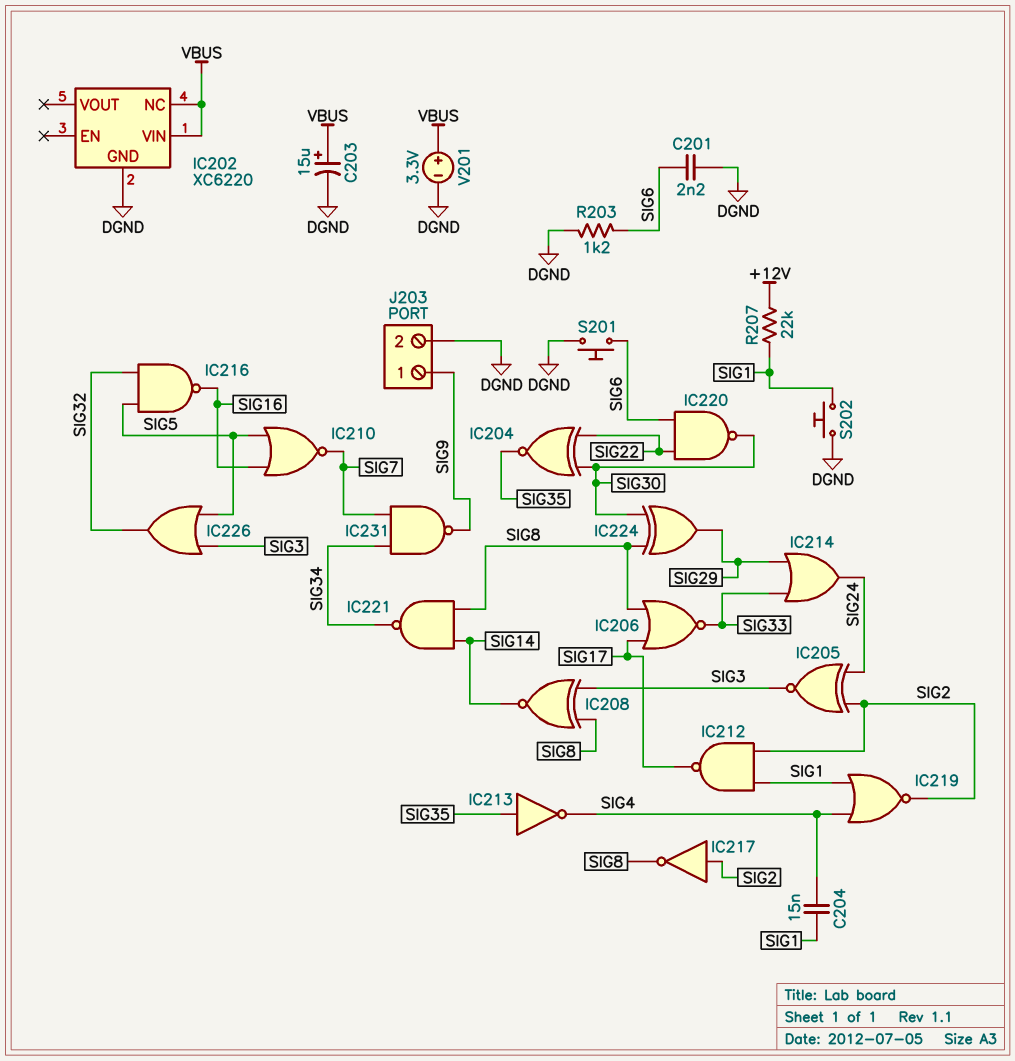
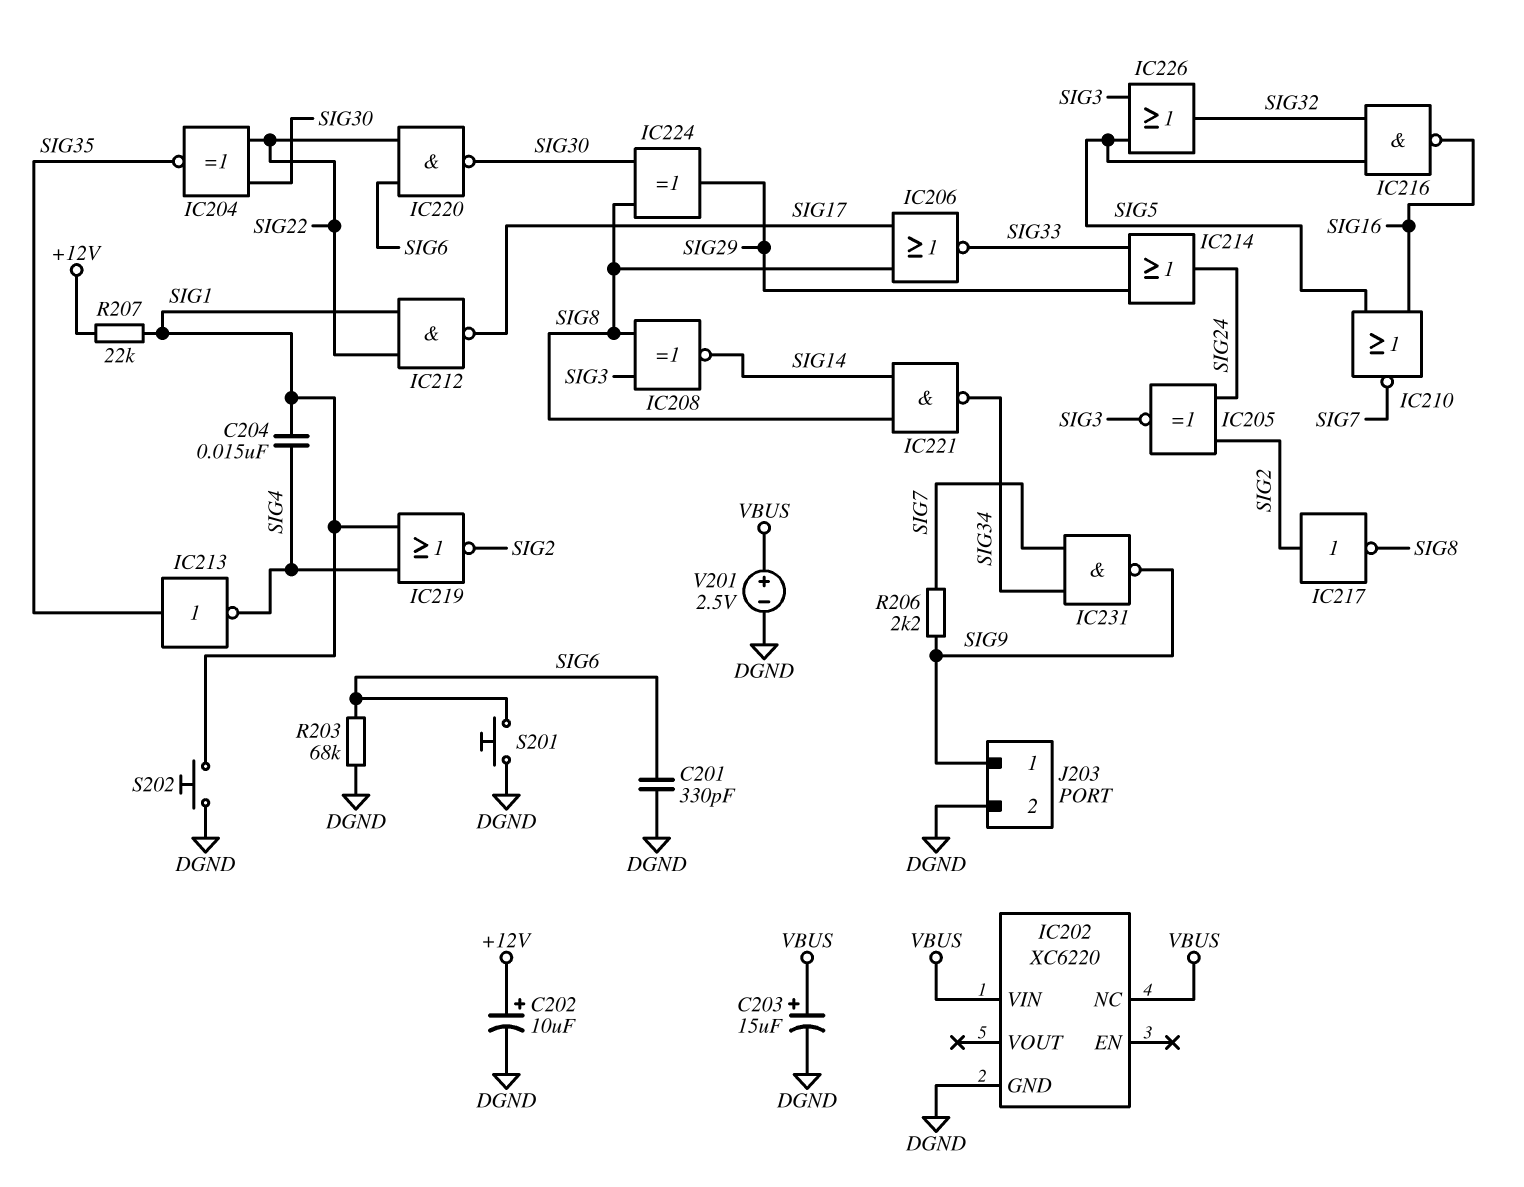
C201: 2.2nF (DGND, SIG6) -> 330pF (DGND, SIG6)
C202: none -> 10uF (plus +12V, minus DGND)
IC212: NAND (in SIG1, in SIG2, out SIG17) -> NAND (in SIG1, in SIG22, out SIG17)
R203: 1.2k (DGND, SIG6) -> 68k (DGND, SIG6)
R206: none -> 2.2k (SIG7, SIG9)
V201: 3.3V (plus VBUS, minus DGND) -> 2.5V (plus VBUS, minus DGND)

